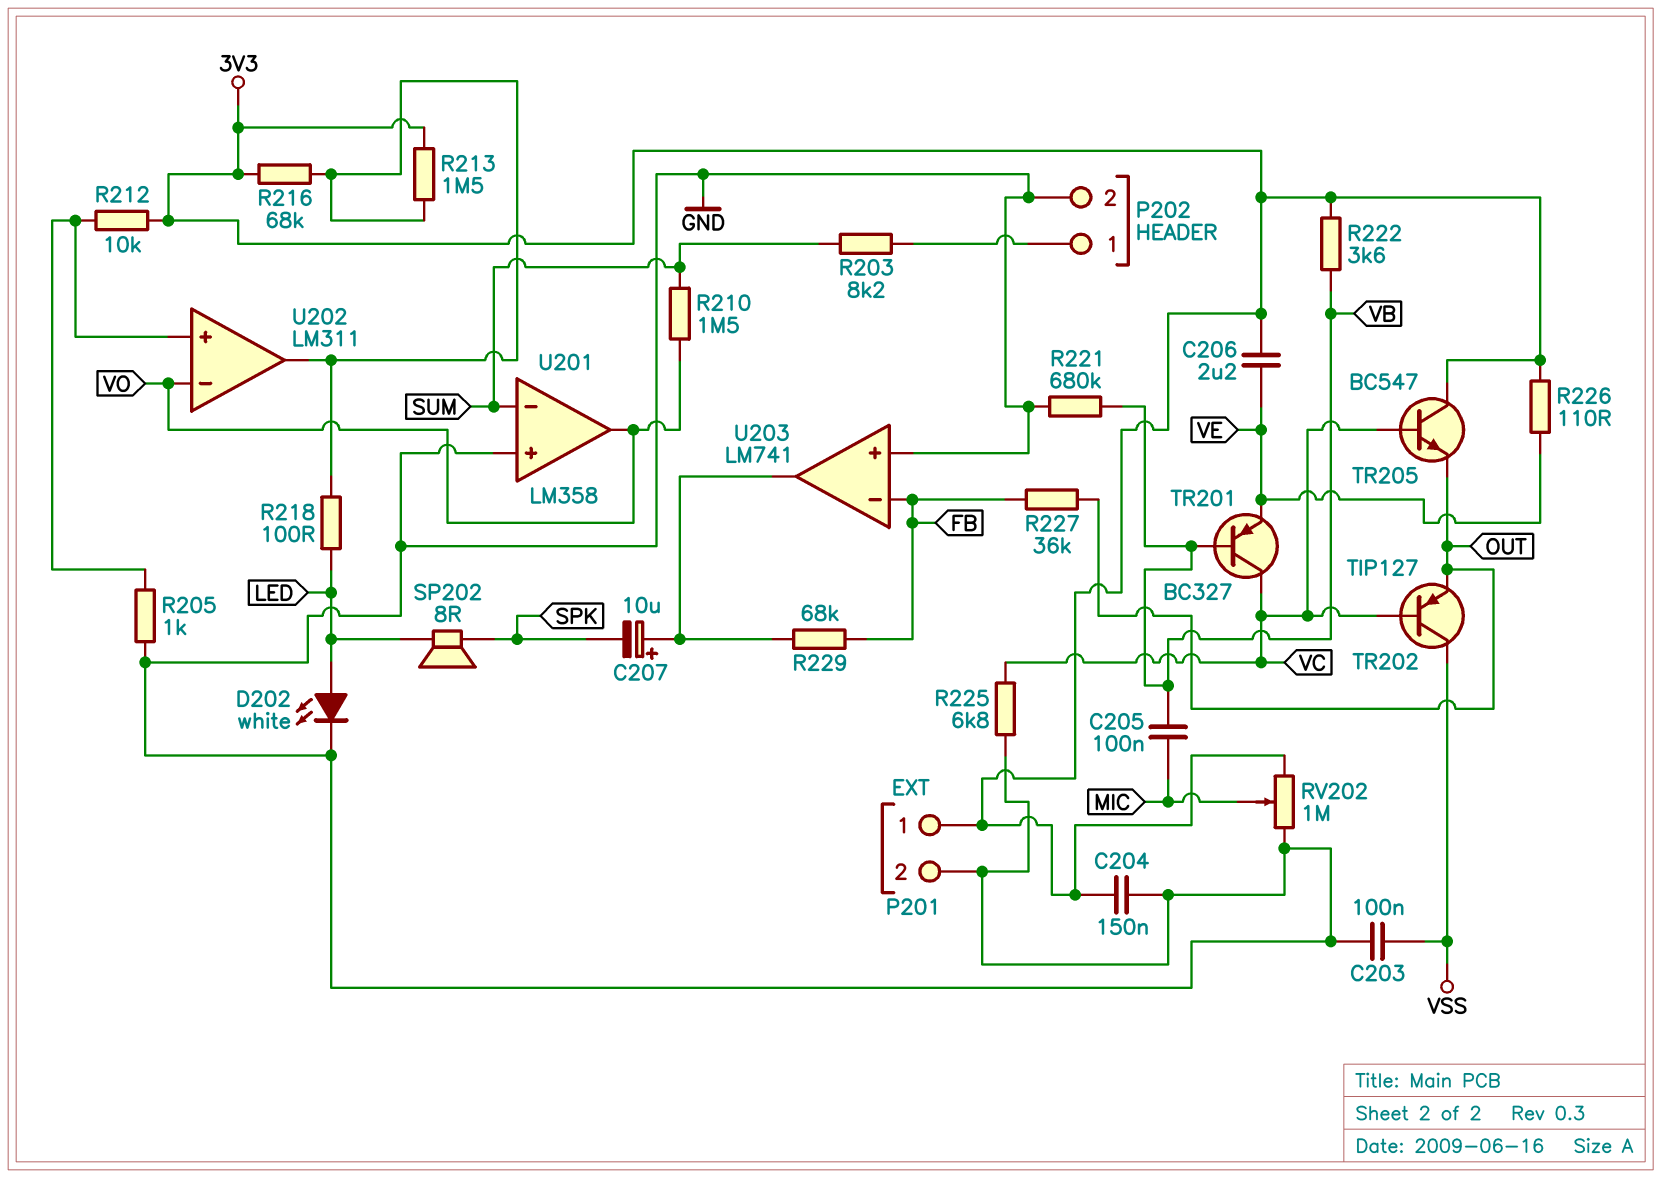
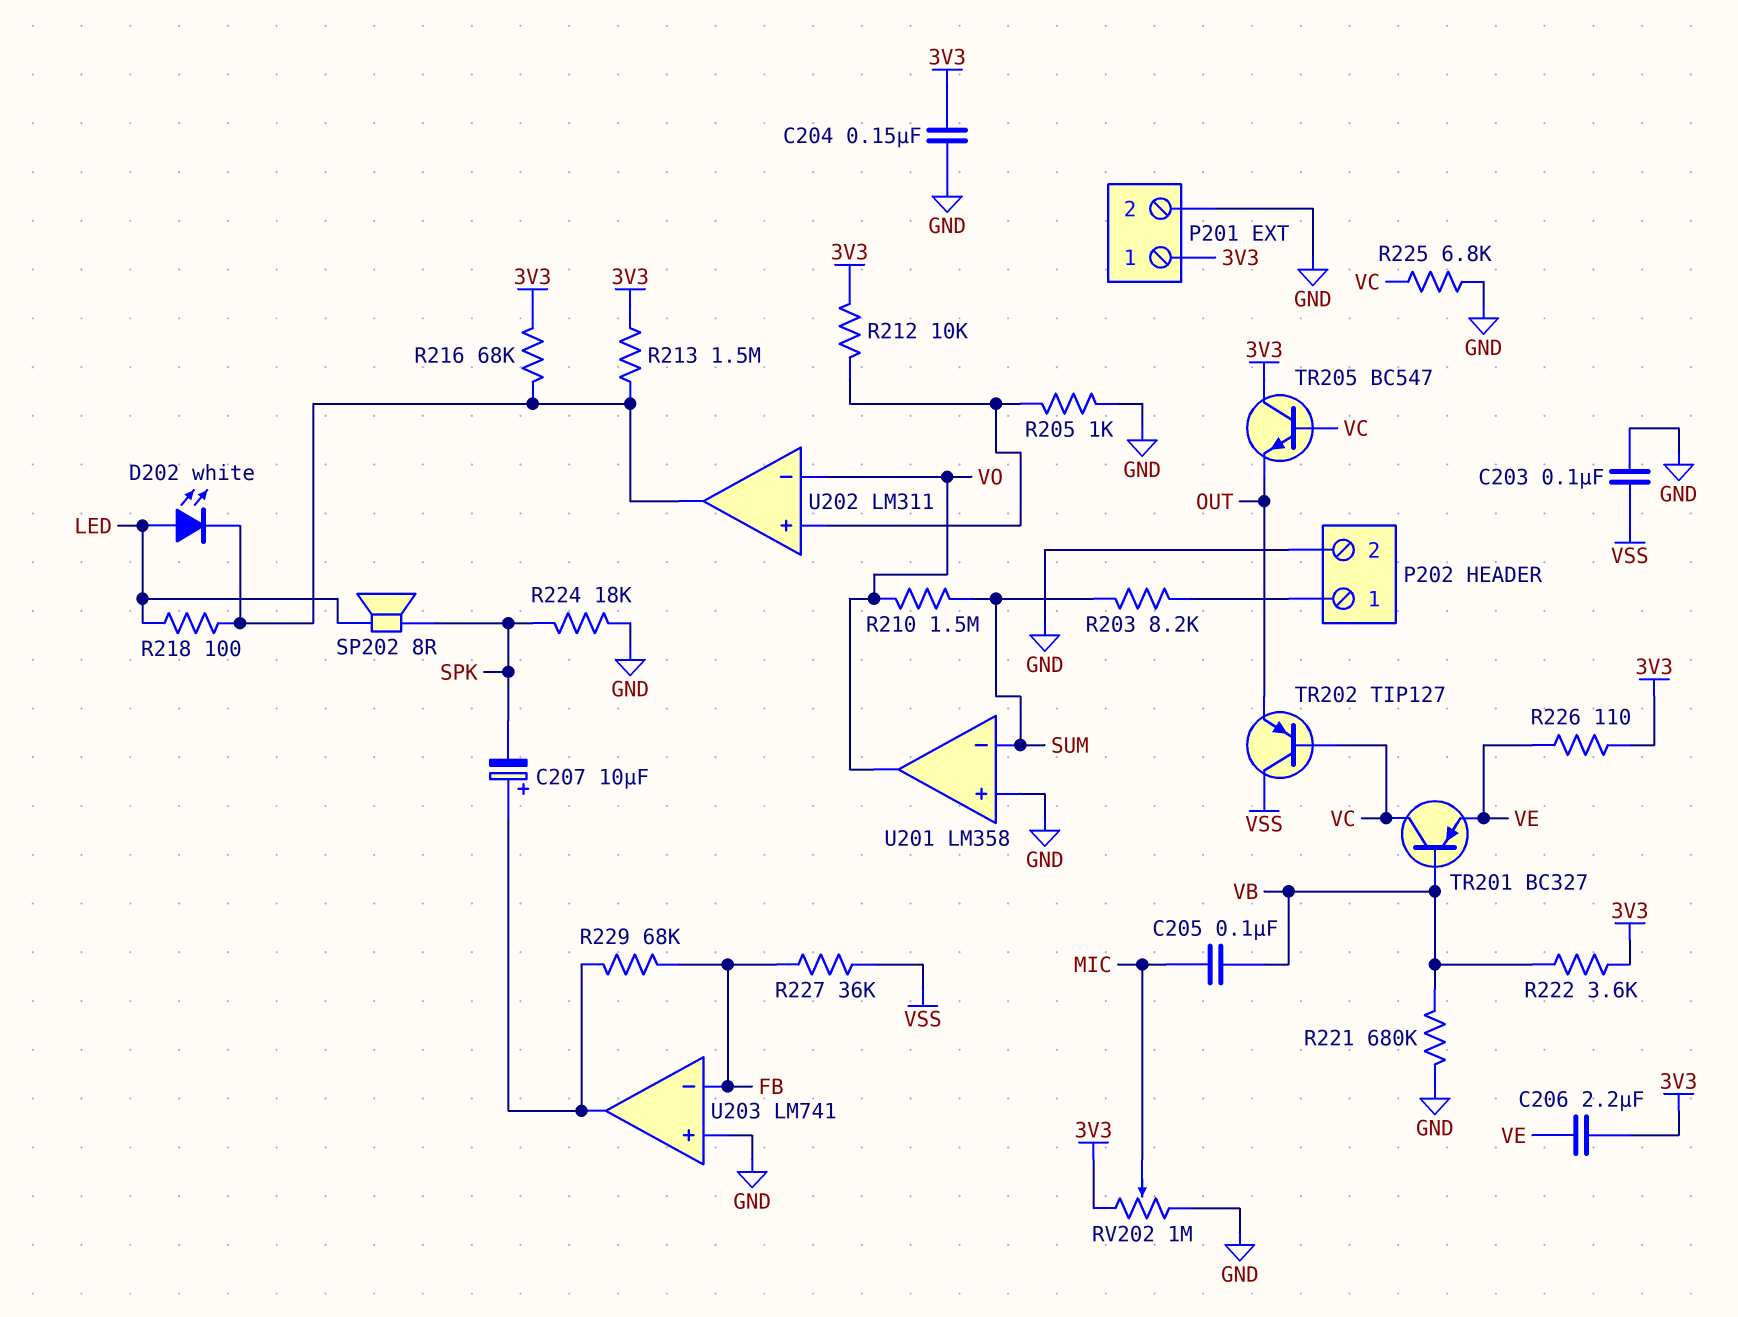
D202: LED white (A LED, K GND) -> LED white (A LED, K U202/out)
R224: none -> 18k (GND, SPK)
R227: 36k (FB, OUT) -> 36k (FB, VSS)

